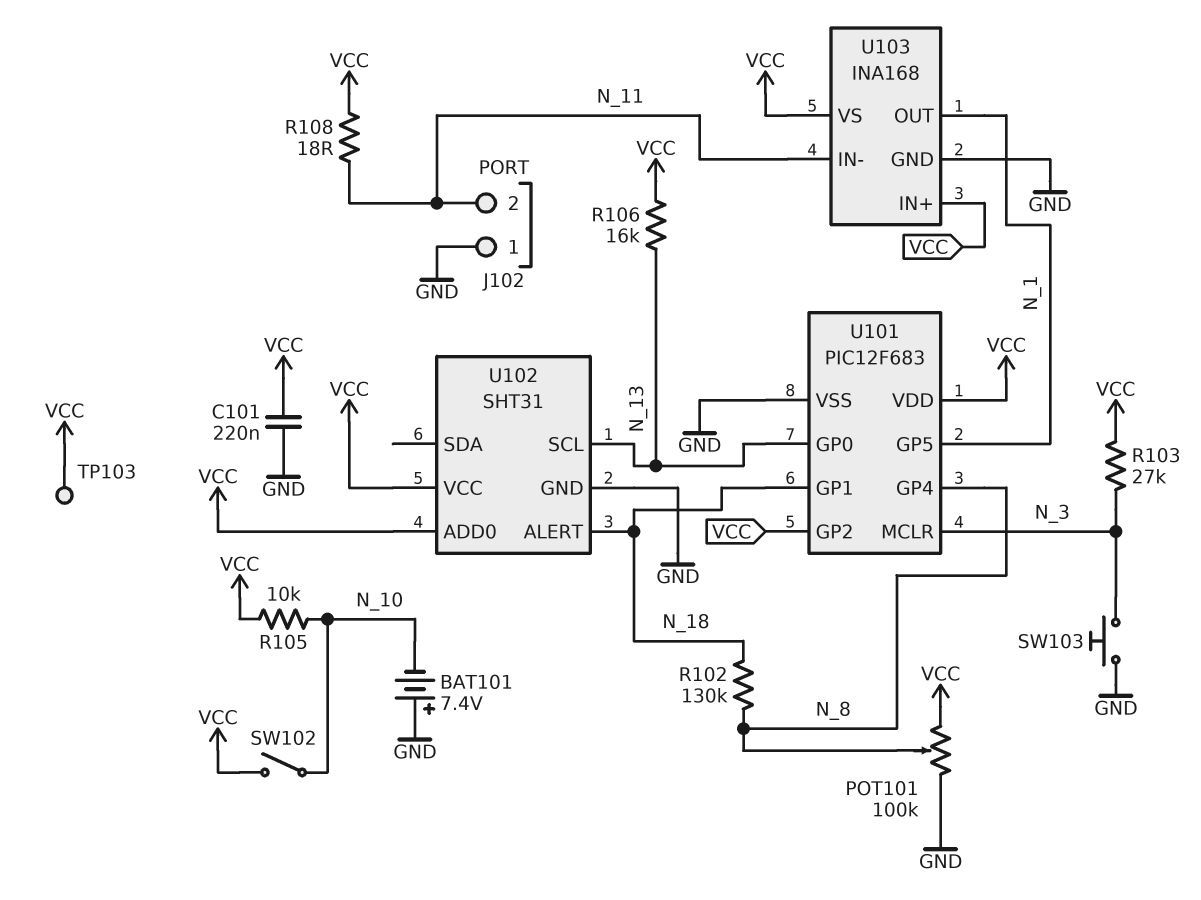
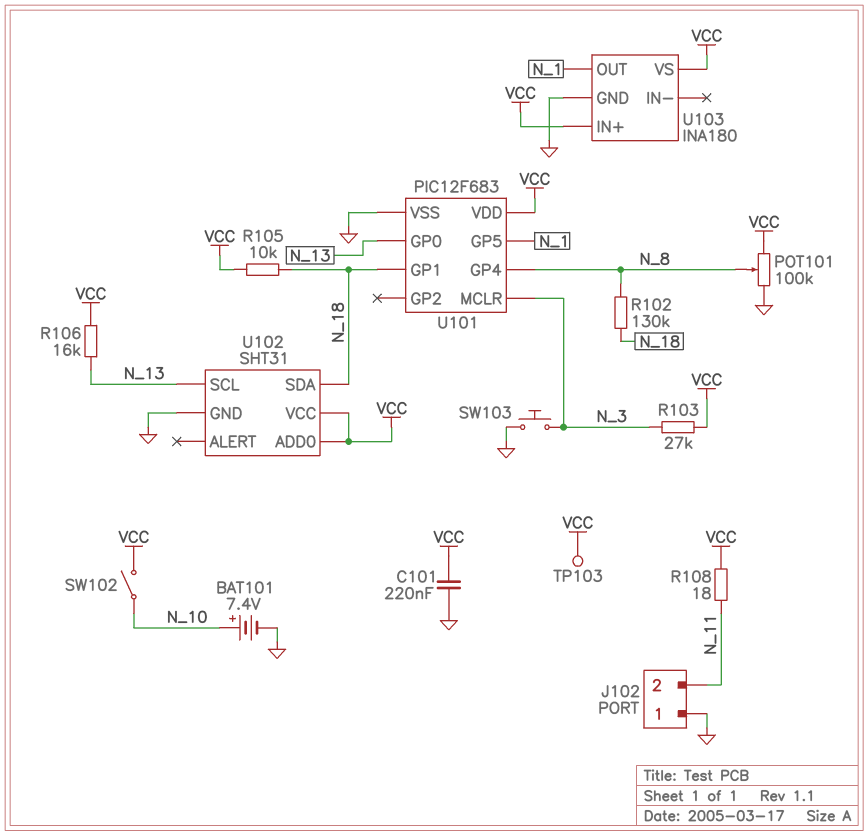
BAT101: 7.4V (plus GND, minus N_10) -> 7.4V (plus N_10, minus GND)
R105: 10k (N_10, VCC) -> 10k (N_18, VCC)
U101 pin GP2: VCC -> none
U102 pin ALERT: N_18 -> none
U102 pin SDA: none -> N_18
U103: INA168 -> INA180
U103 pin IN-: N_11 -> none

